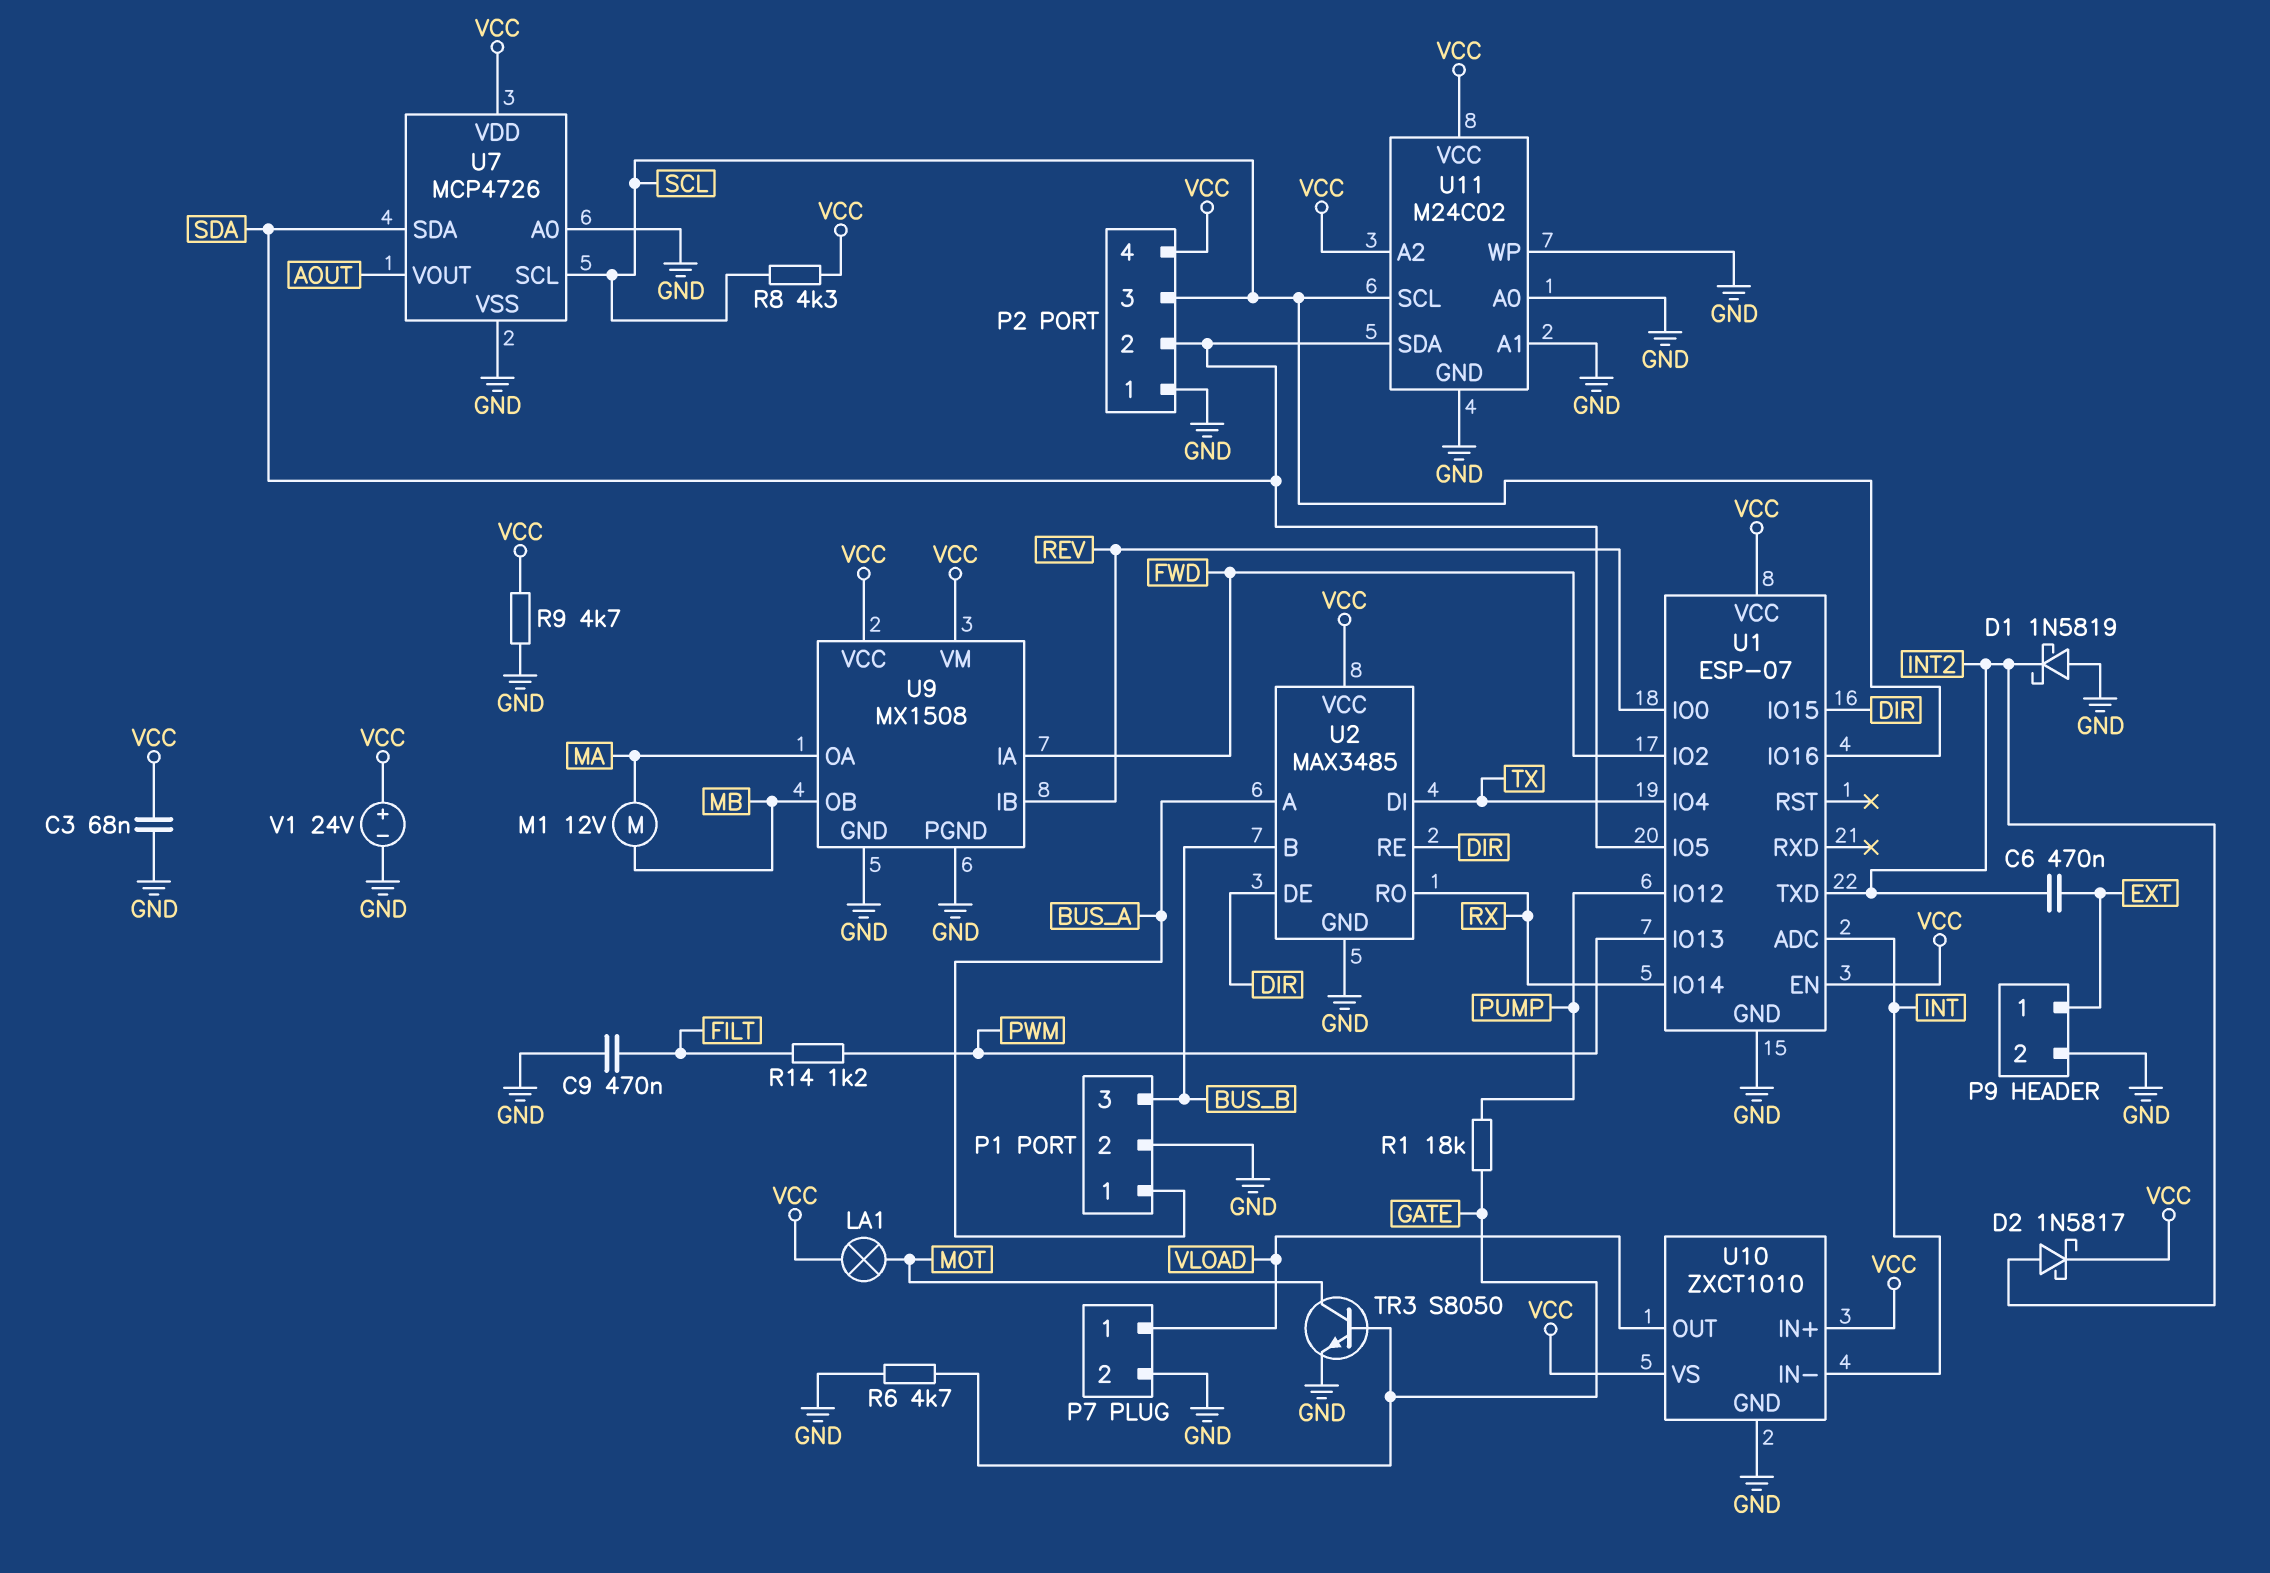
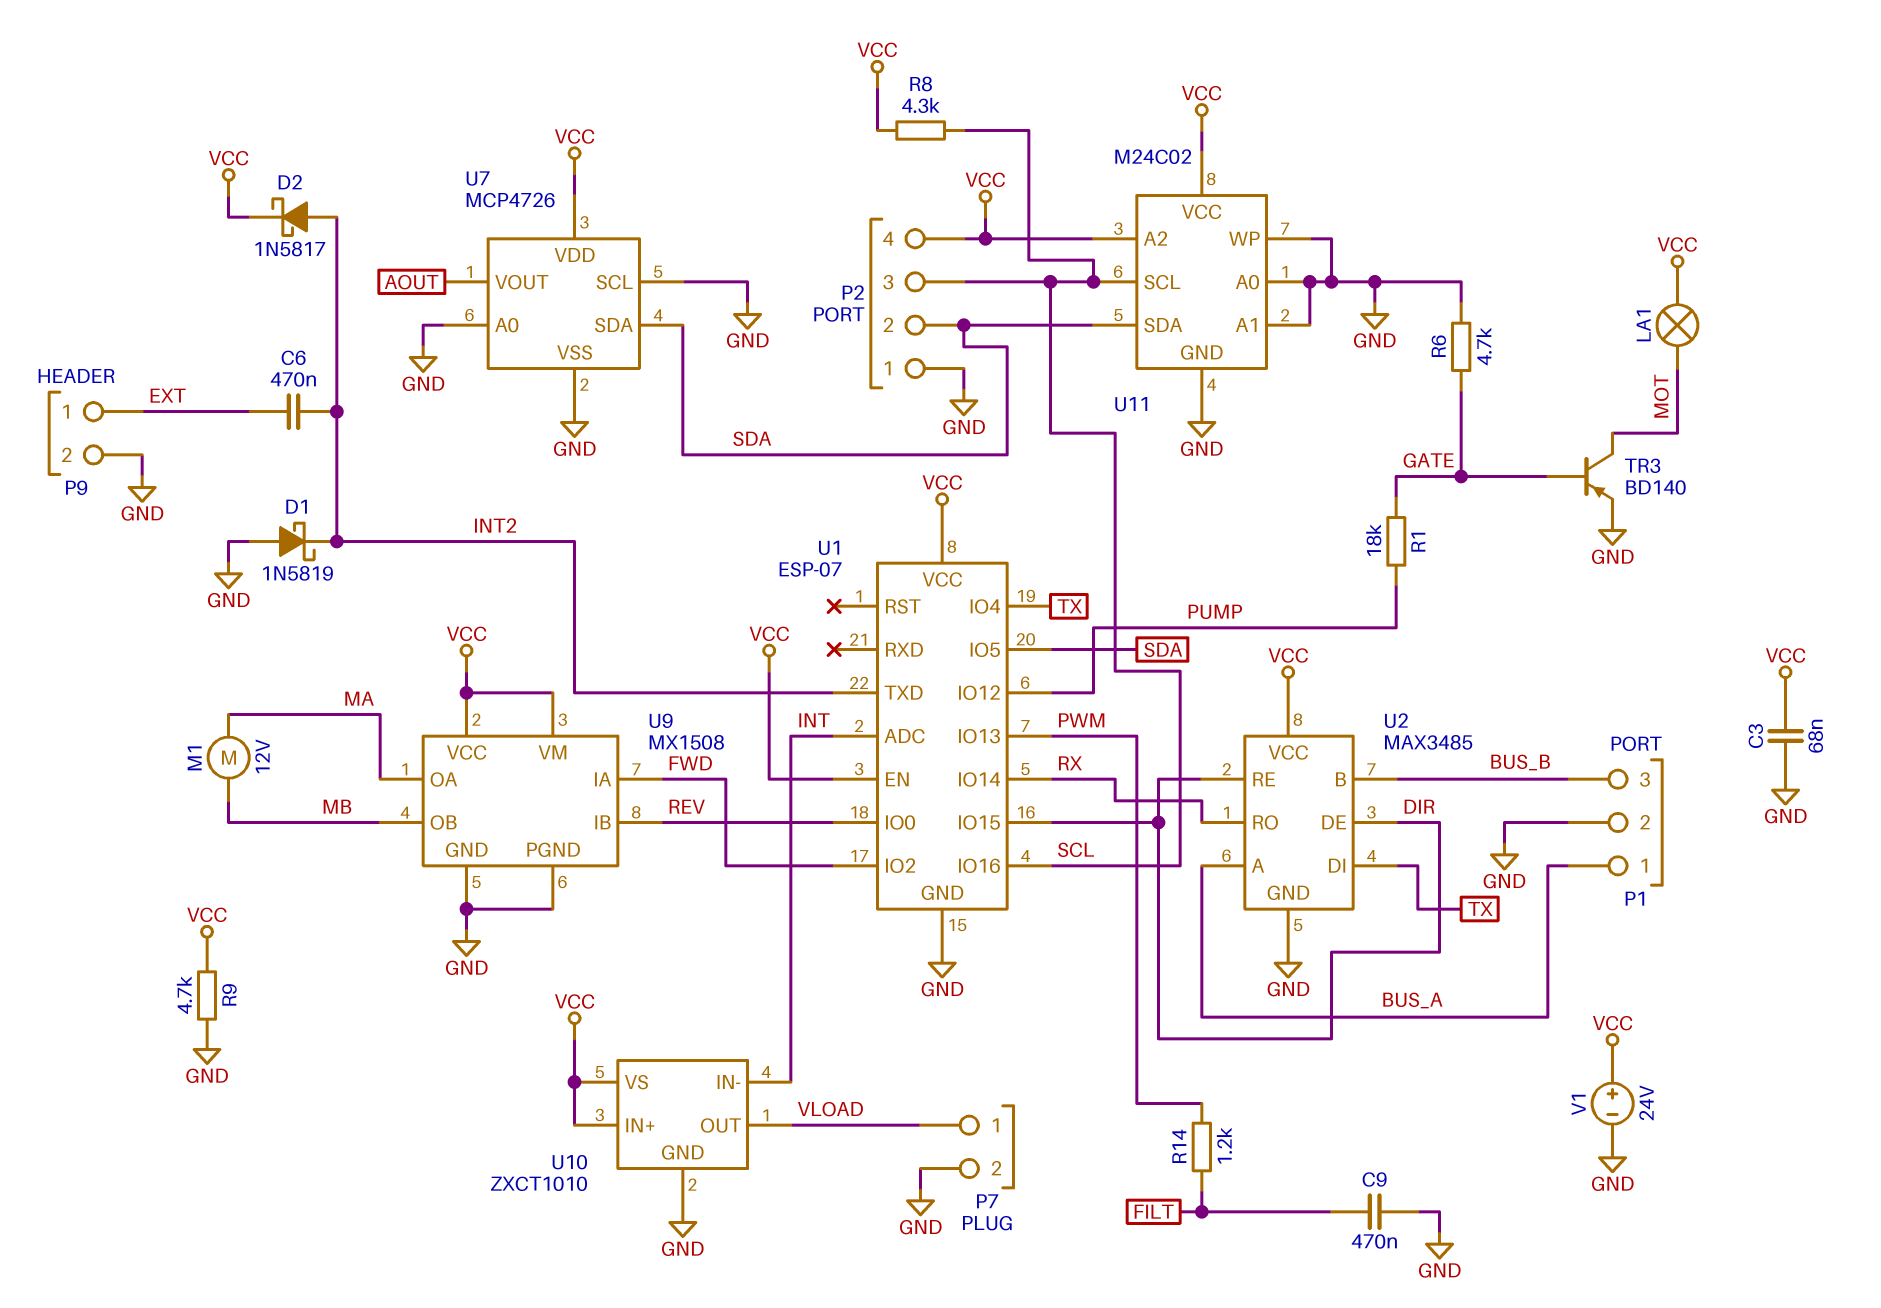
TR3: NPN S8050 (B GATE, C MOT, E GND) -> PNP BD140 (B GATE, C MOT, E GND)
U7 pin SCL: SCL -> GND

